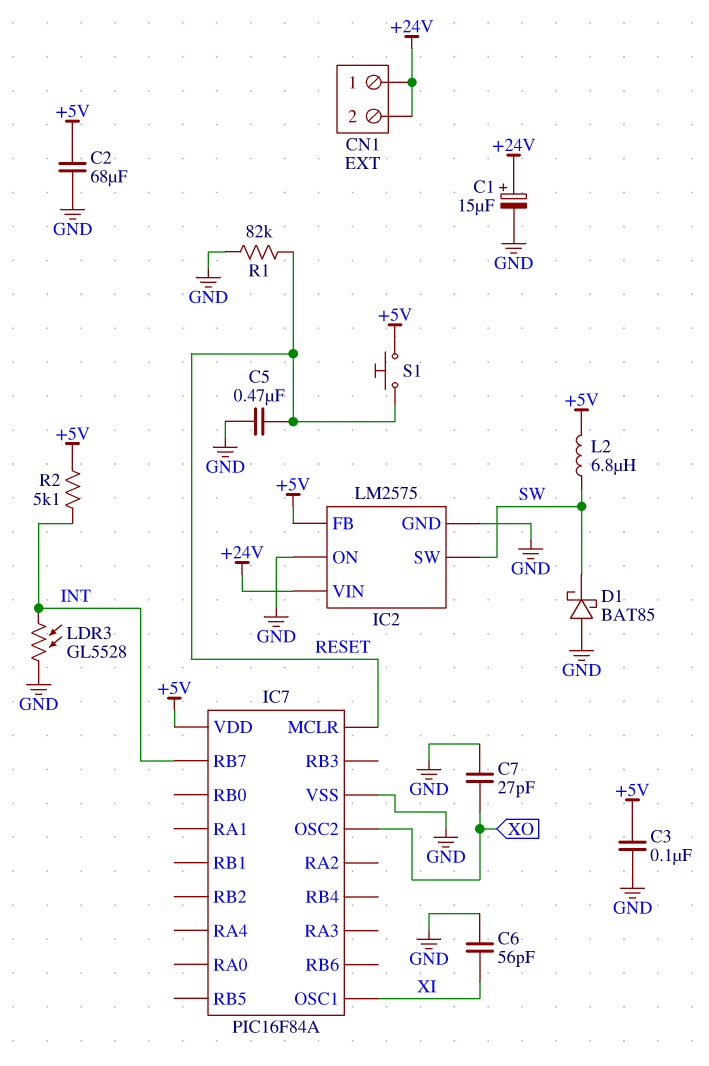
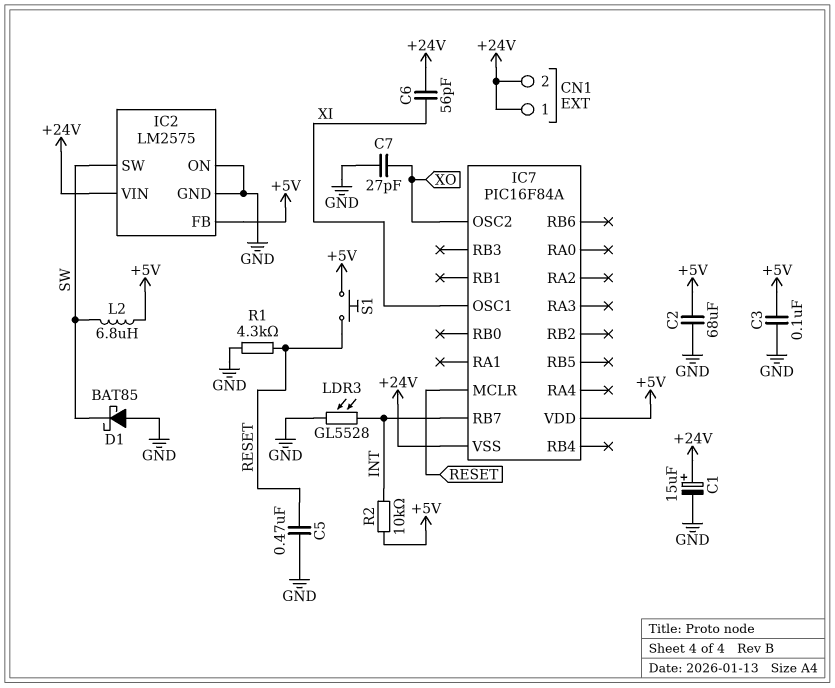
C6: 56pF (GND, XI) -> 56pF (+24V, XI)
IC7 pin VSS: GND -> +24V
R1: 82k (GND, RESET) -> 4.3k (GND, RESET)
R2: 5.1k (+5V, INT) -> 10k (+5V, INT)

